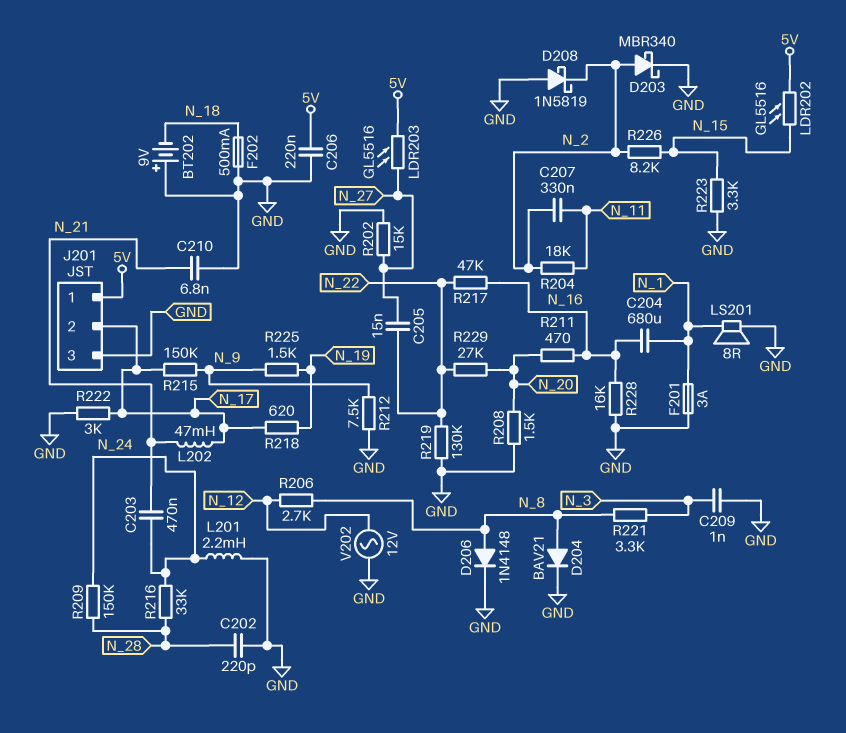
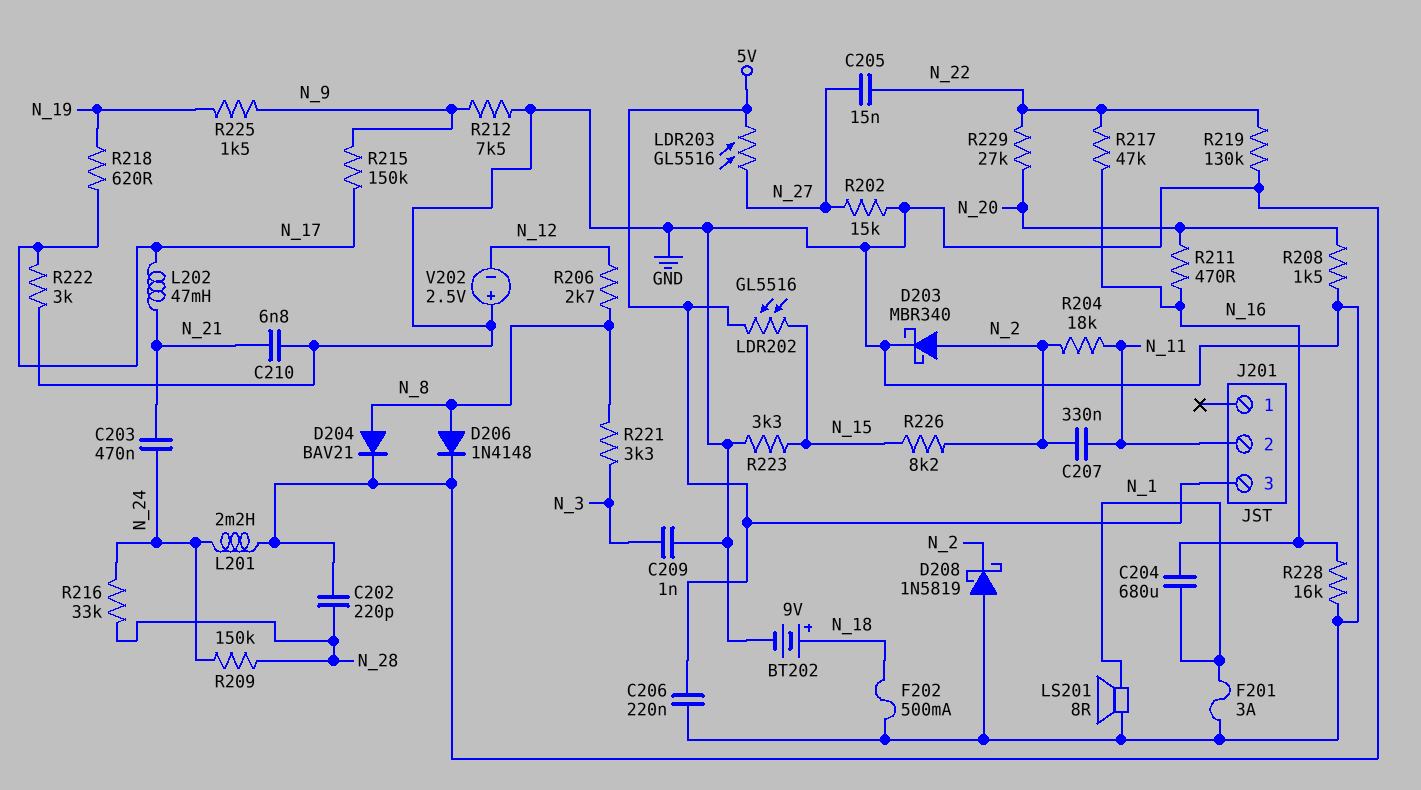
BT202: 9V (plus GND, minus N_18) -> 9V (plus N_18, minus GND)
J201 pin 1: 5V -> none
J201 pin 2: N_17 -> N_11
J201 pin 3: GND -> 5V
V202: AC 12V (GND, N_12) -> 2.5V (plus GND, minus N_12)

